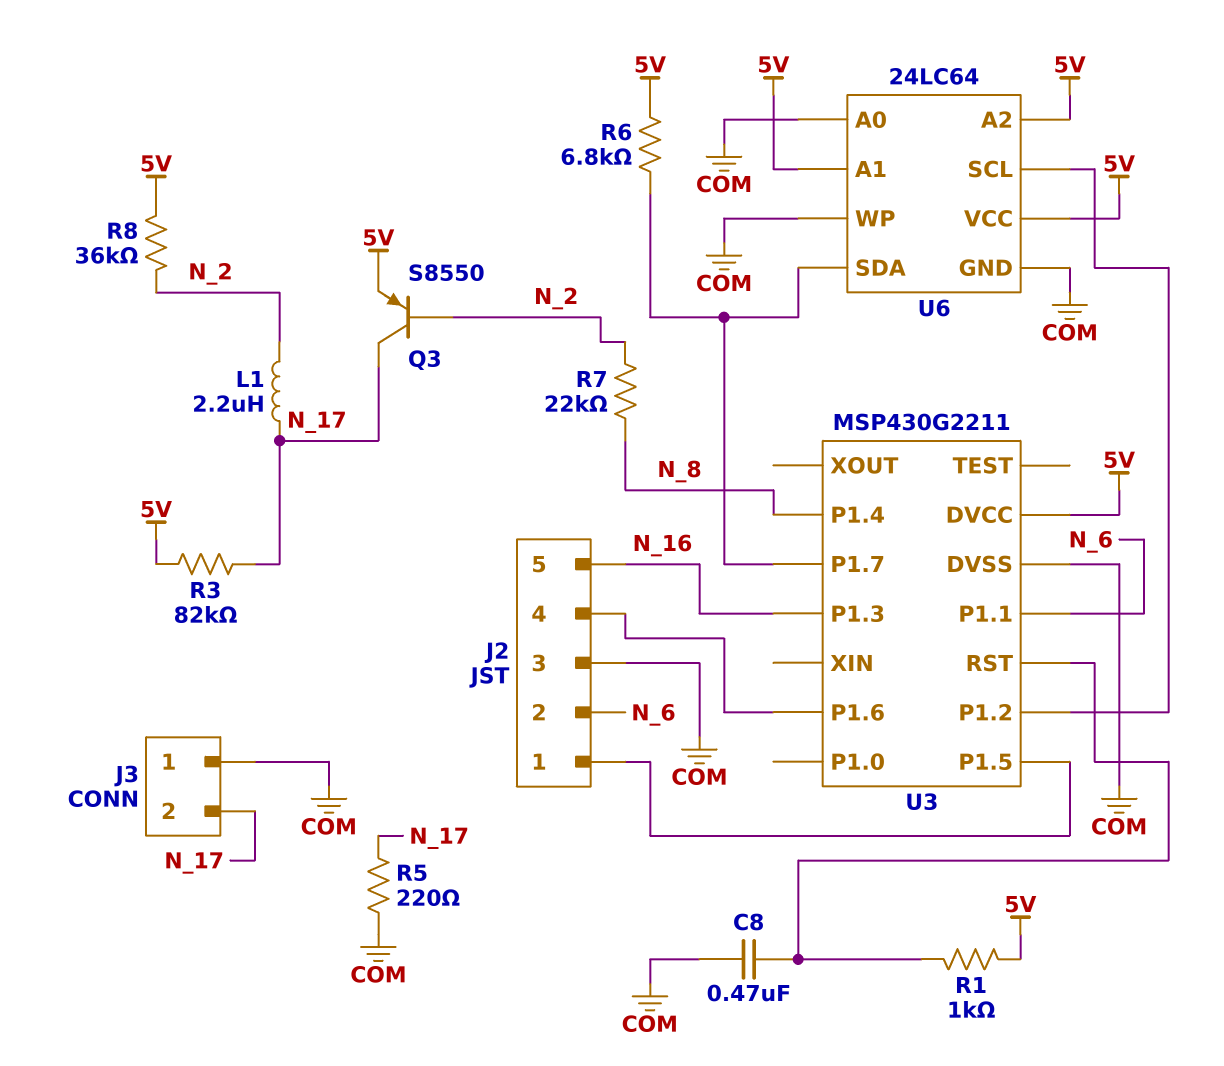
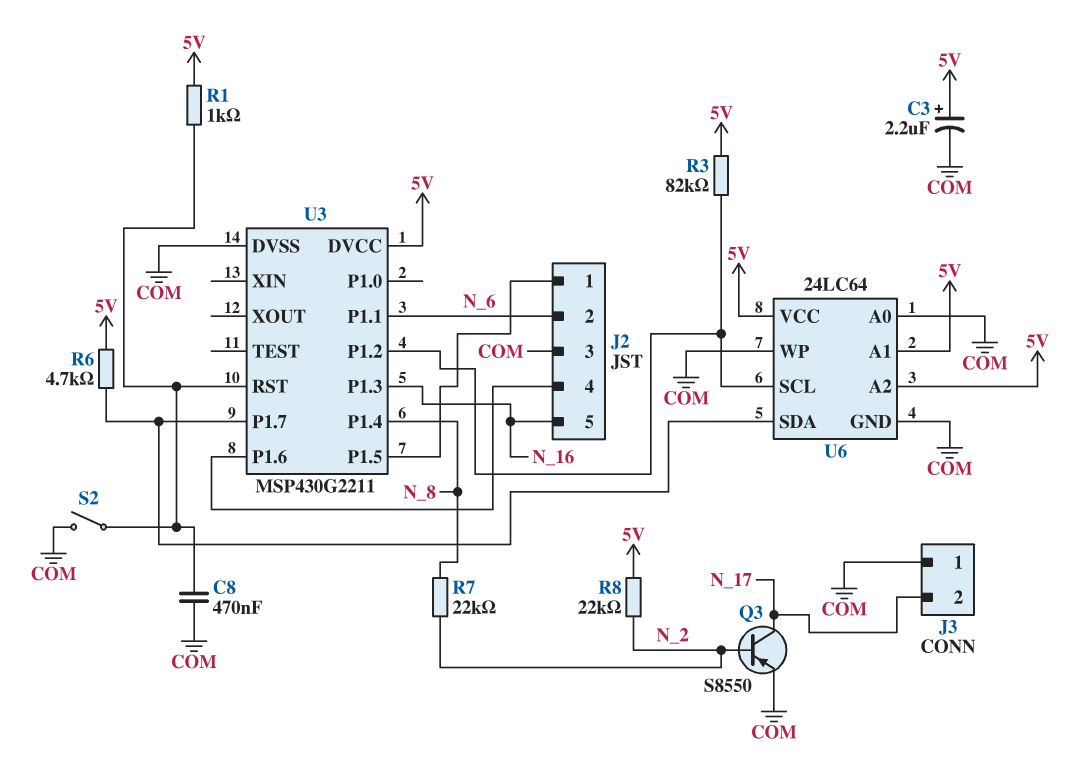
C3: none -> 2.2uF (plus 5V, minus COM)
L1: 2.2uH (N_2, N_17) -> none
Q3: PNP S8550 (B N_2, C N_17, E 5V) -> PNP S8550 (B N_2, C N_17, E COM)
R3: 82k (5V, N_17) -> 82k (5V, U3/P1.2)
R5: 220 (COM, N_17) -> none
R6: 6.8k (5V, U3/P1.7) -> 4.7k (5V, U3/P1.7)
R8: 36k (5V, N_2) -> 22k (5V, N_2)
S2: none -> switch (COM, U3/RST)

